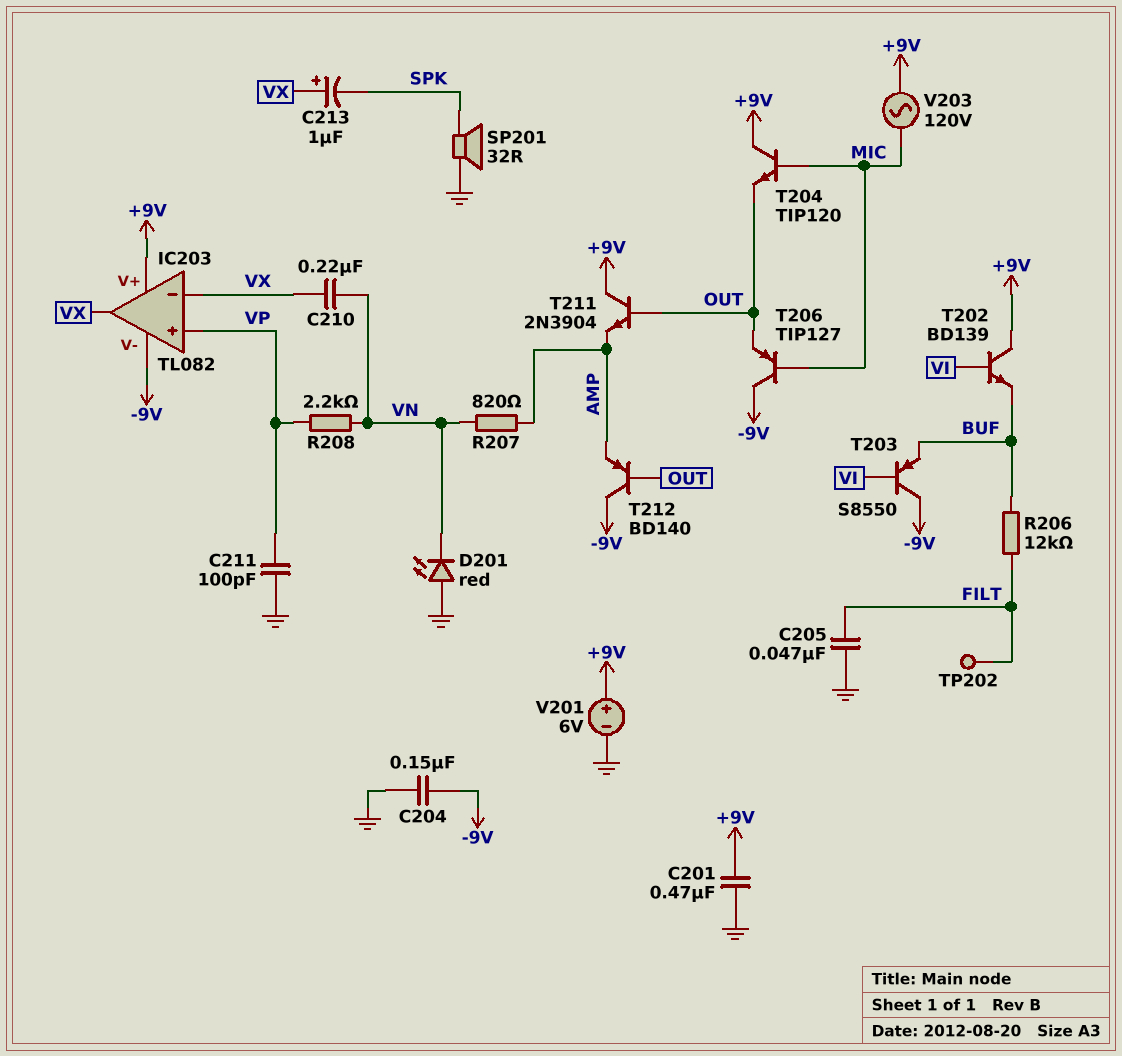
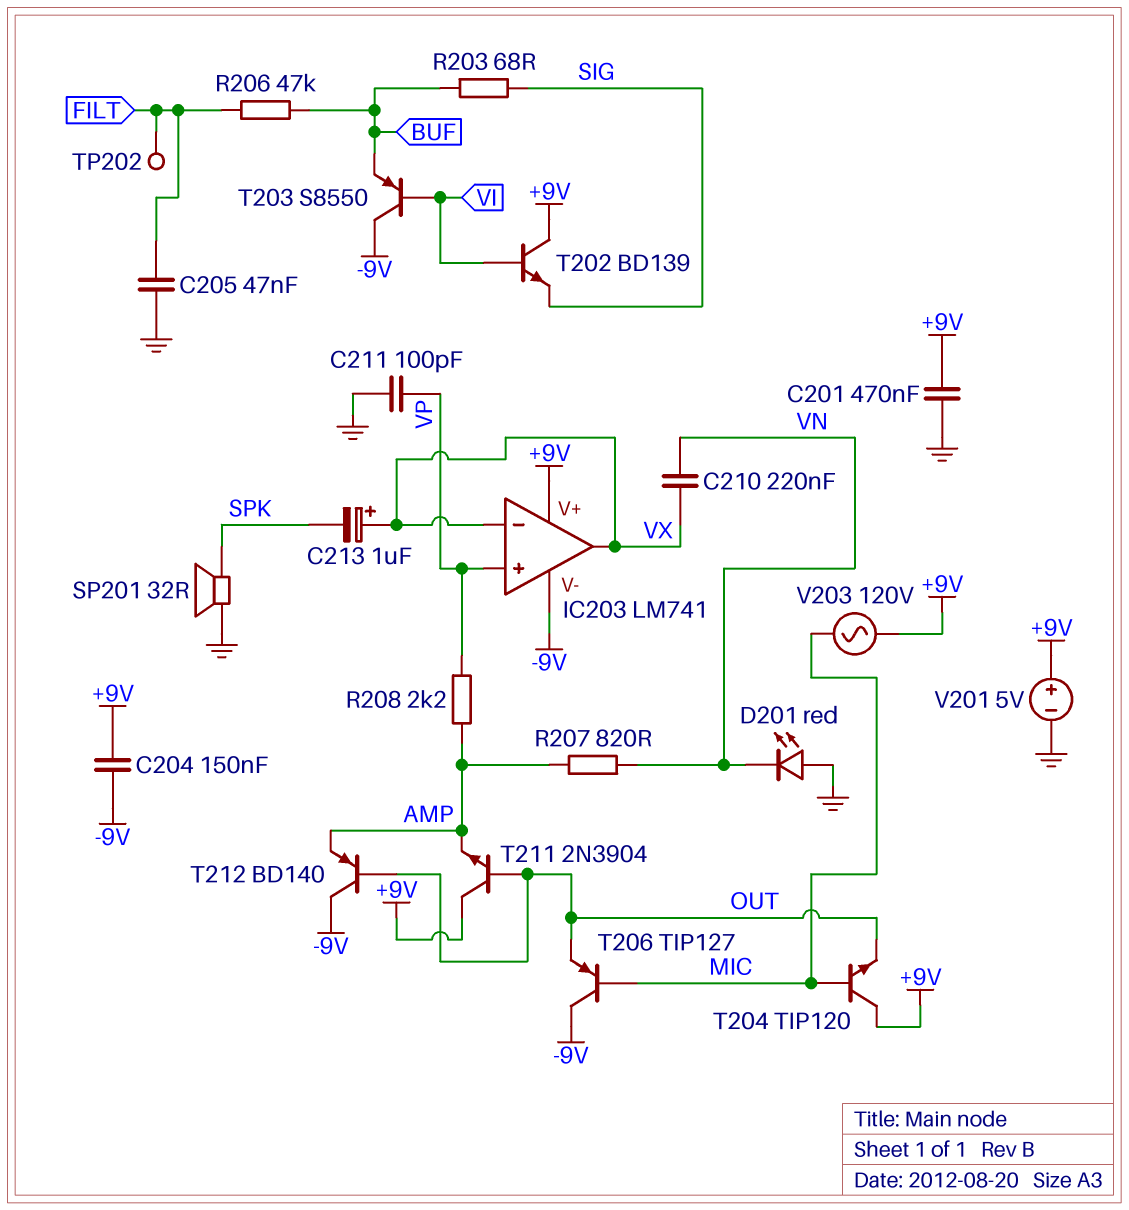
C204: 150nF (-9V, GND) -> 150nF (+9V, -9V)
IC203: TL082 -> LM741
R203: none -> 68 (BUF, SIG)
R206: 12k (BUF, FILT) -> 47k (BUF, FILT)
R208: 2.2k (VN, VP) -> 2.2k (AMP, VP)
T202: NPN BD139 (B VI, C +9V, E BUF) -> NPN BD139 (B VI, C +9V, E SIG)
V201: 6V (plus +9V, minus GND) -> 5V (plus +9V, minus GND)

